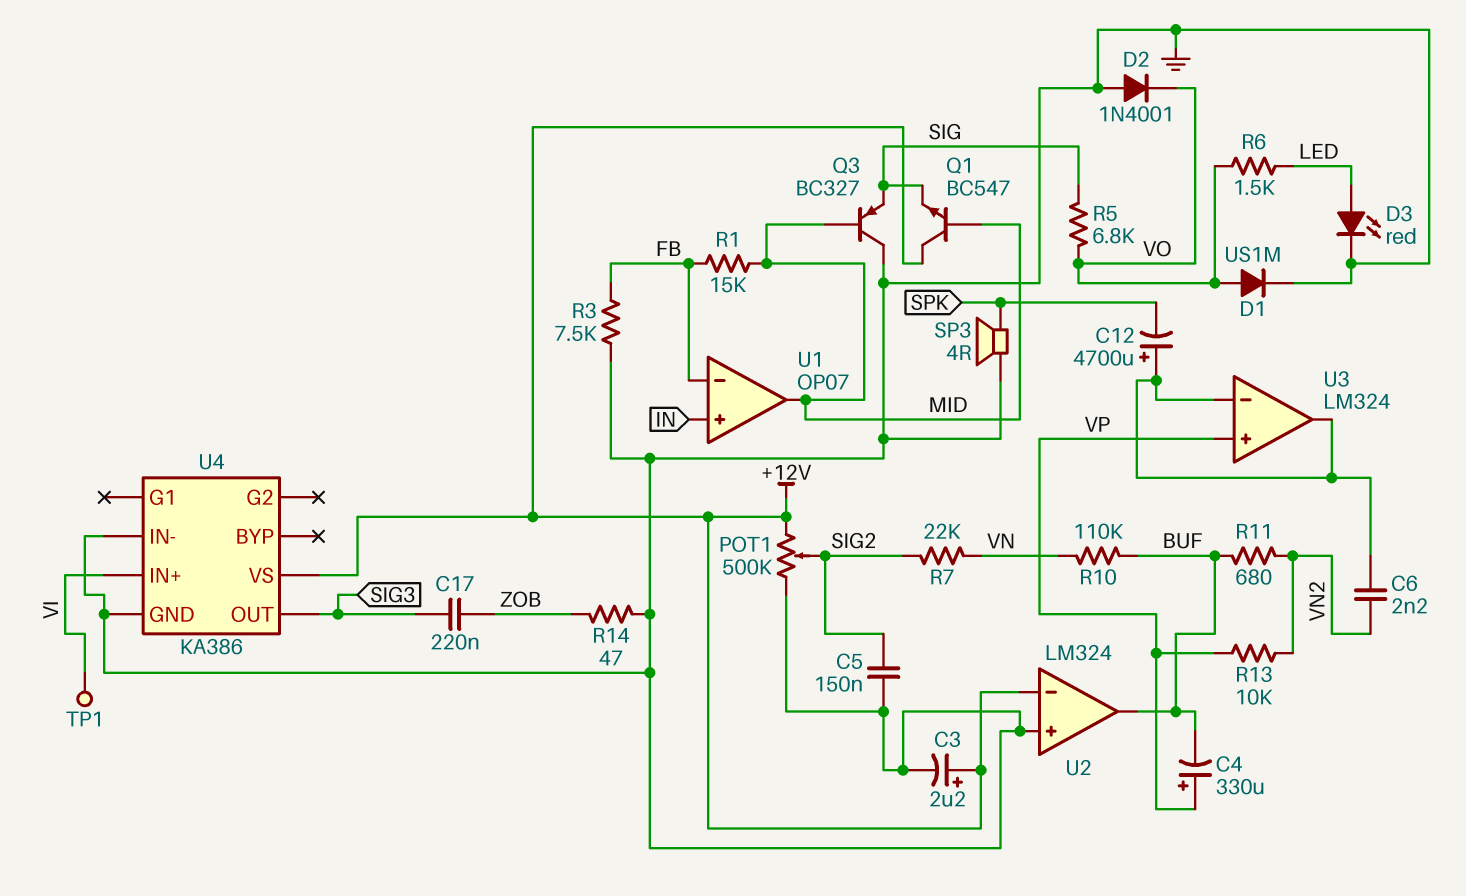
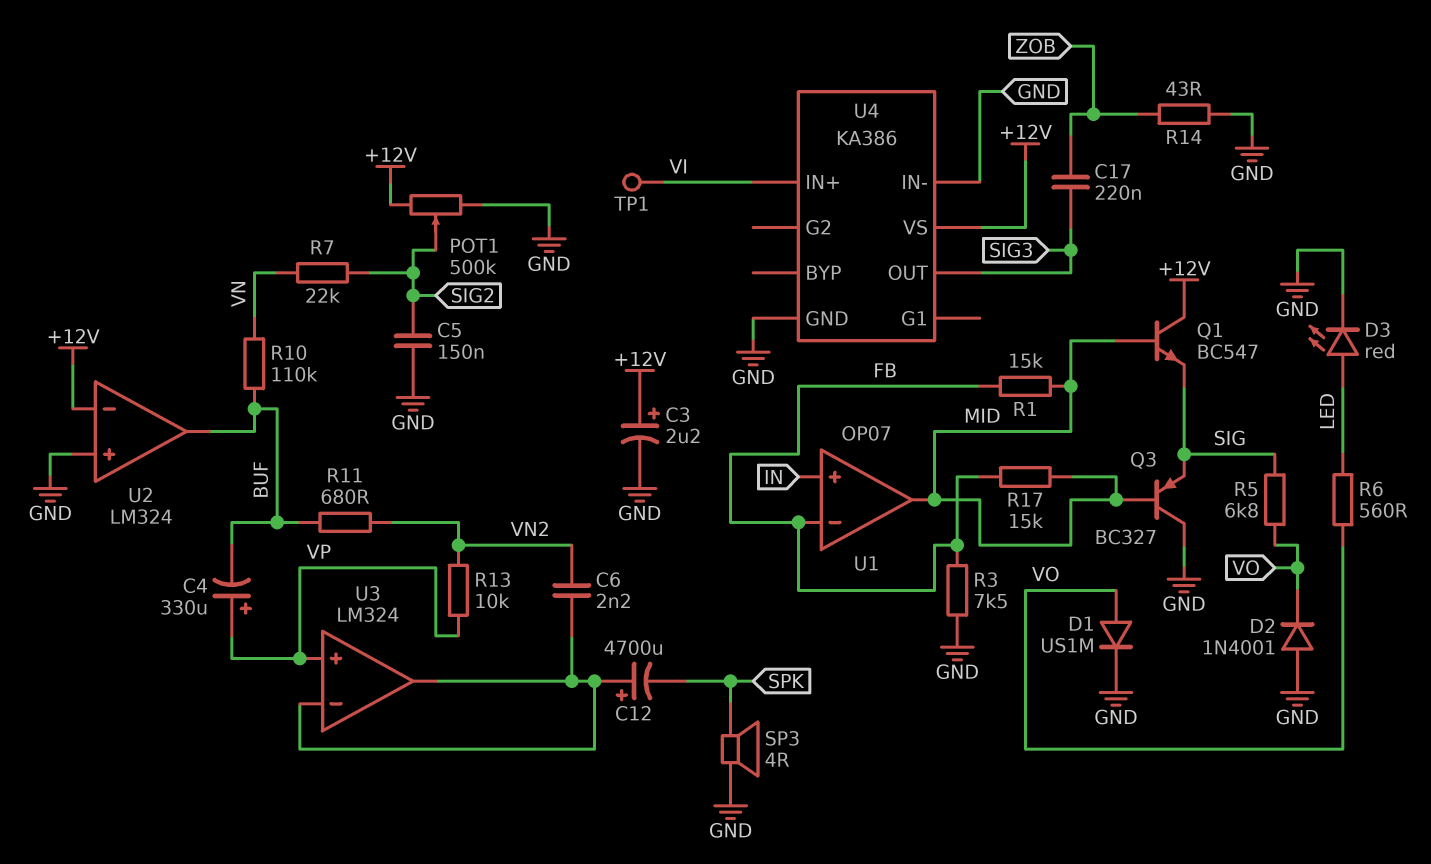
R6: 1.5k (LED, VO) -> 560 (LED, VO)
R14: 47 (GND, ZOB) -> 43 (GND, ZOB)
R17: none -> 15k (FB, MID)

